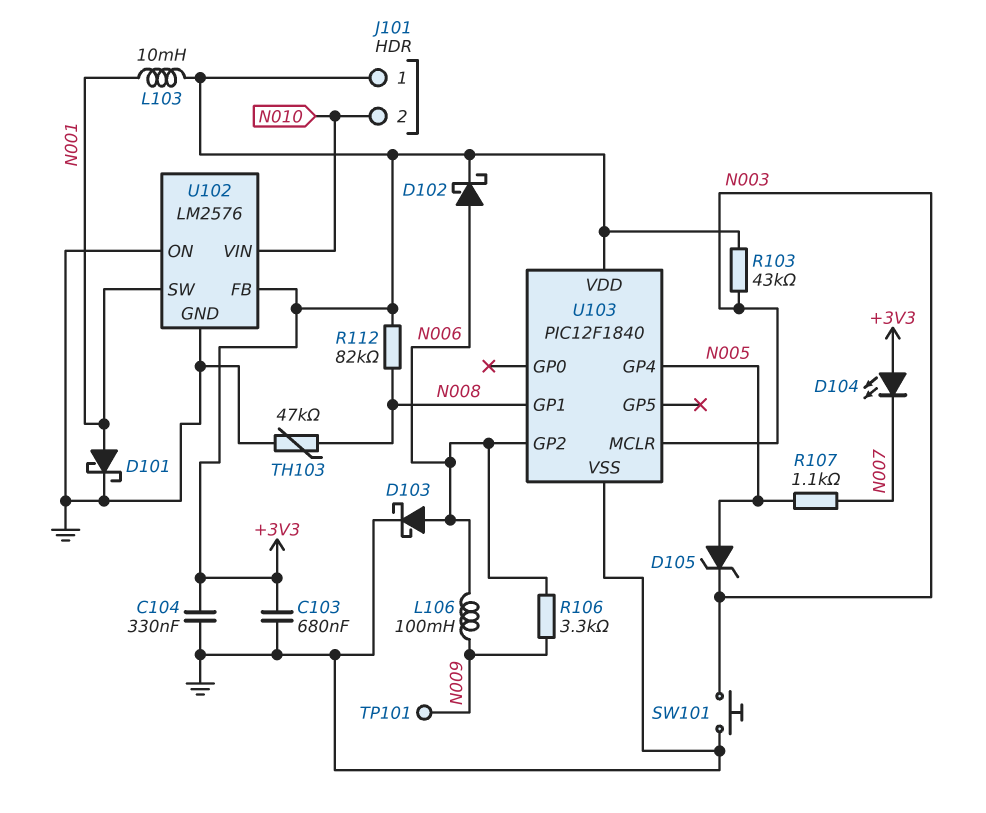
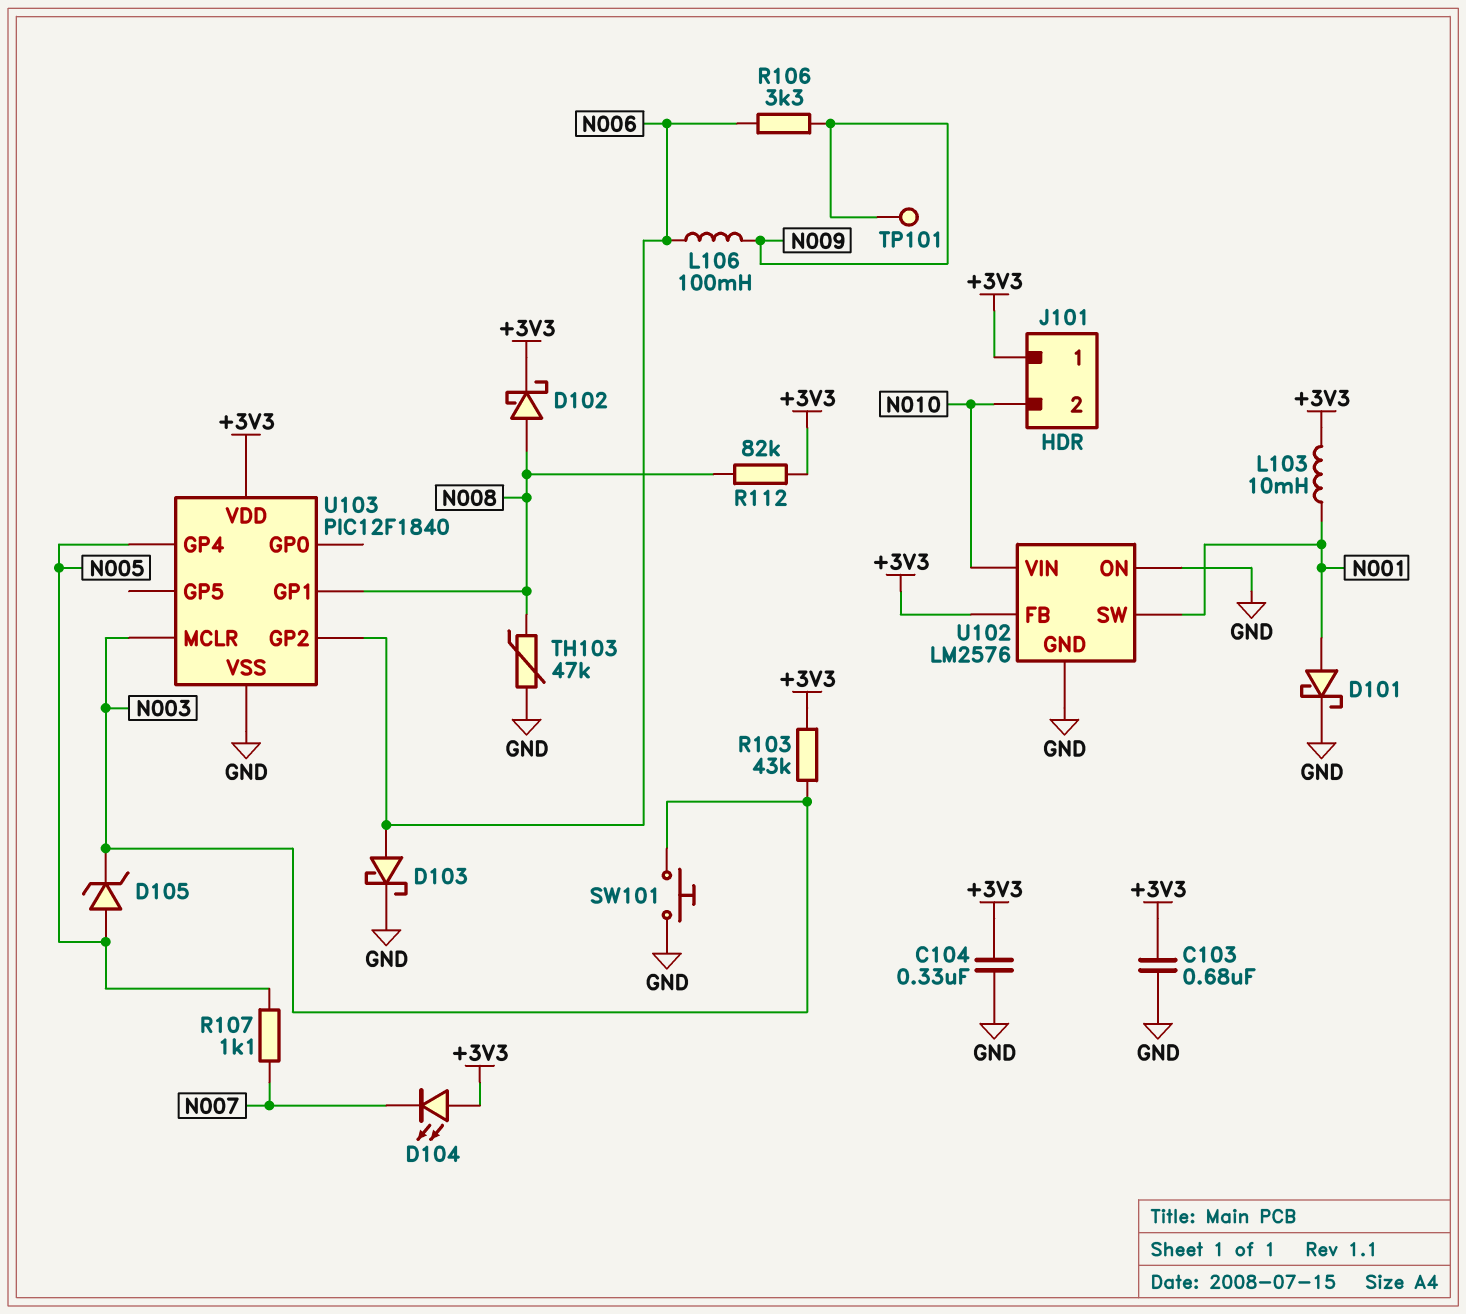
D102: schottky (A N006, K +3V3) -> schottky (A N008, K +3V3)

